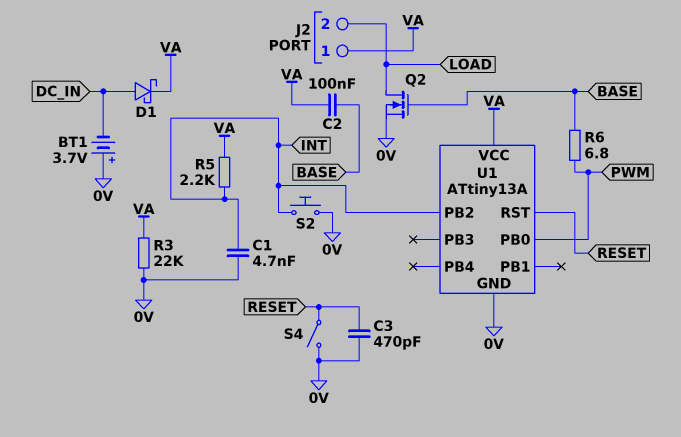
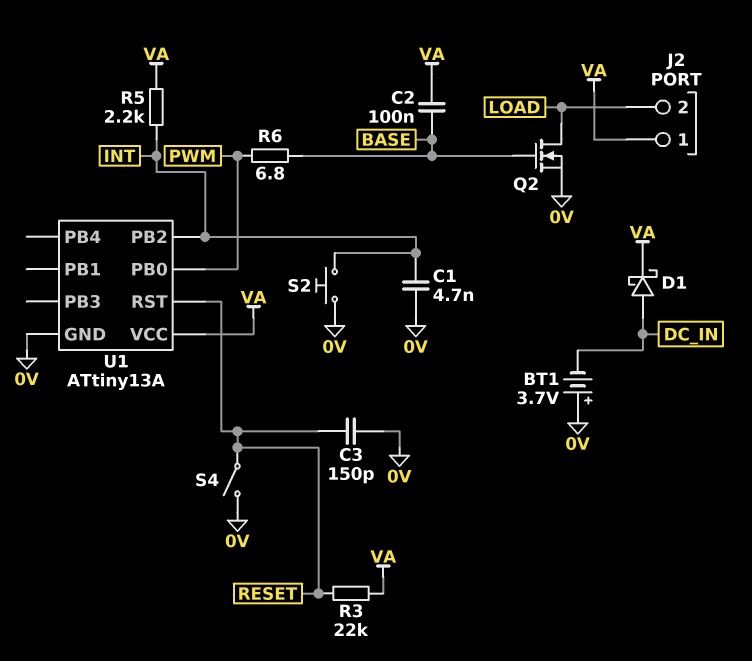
C3: 470pF (0V, RESET) -> 150pF (0V, RESET)
R3: 22k (0V, VA) -> 22k (RESET, VA)

